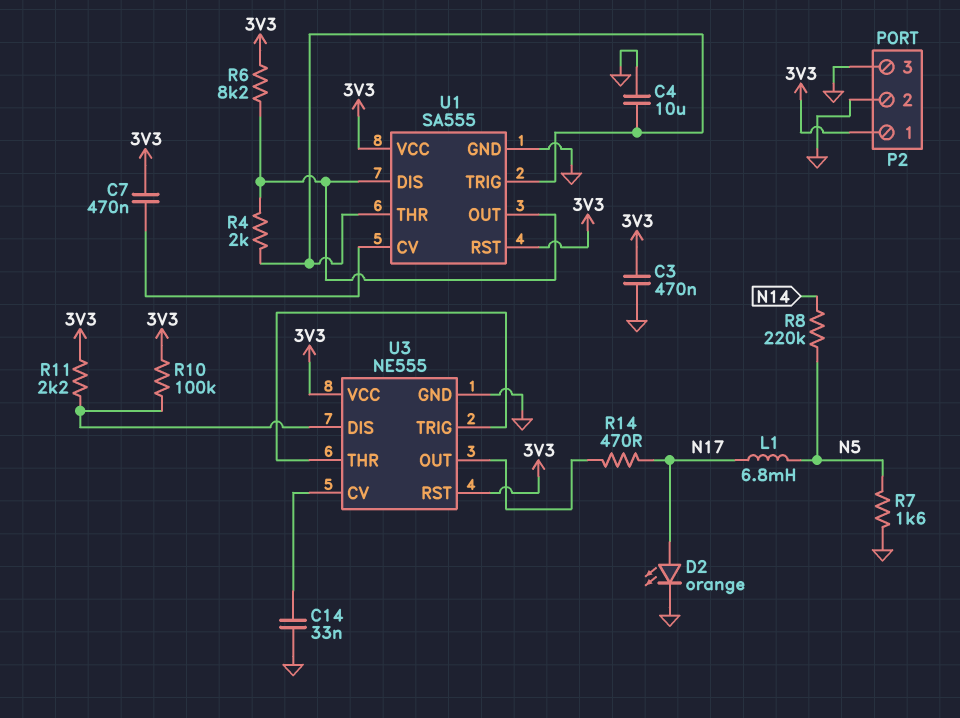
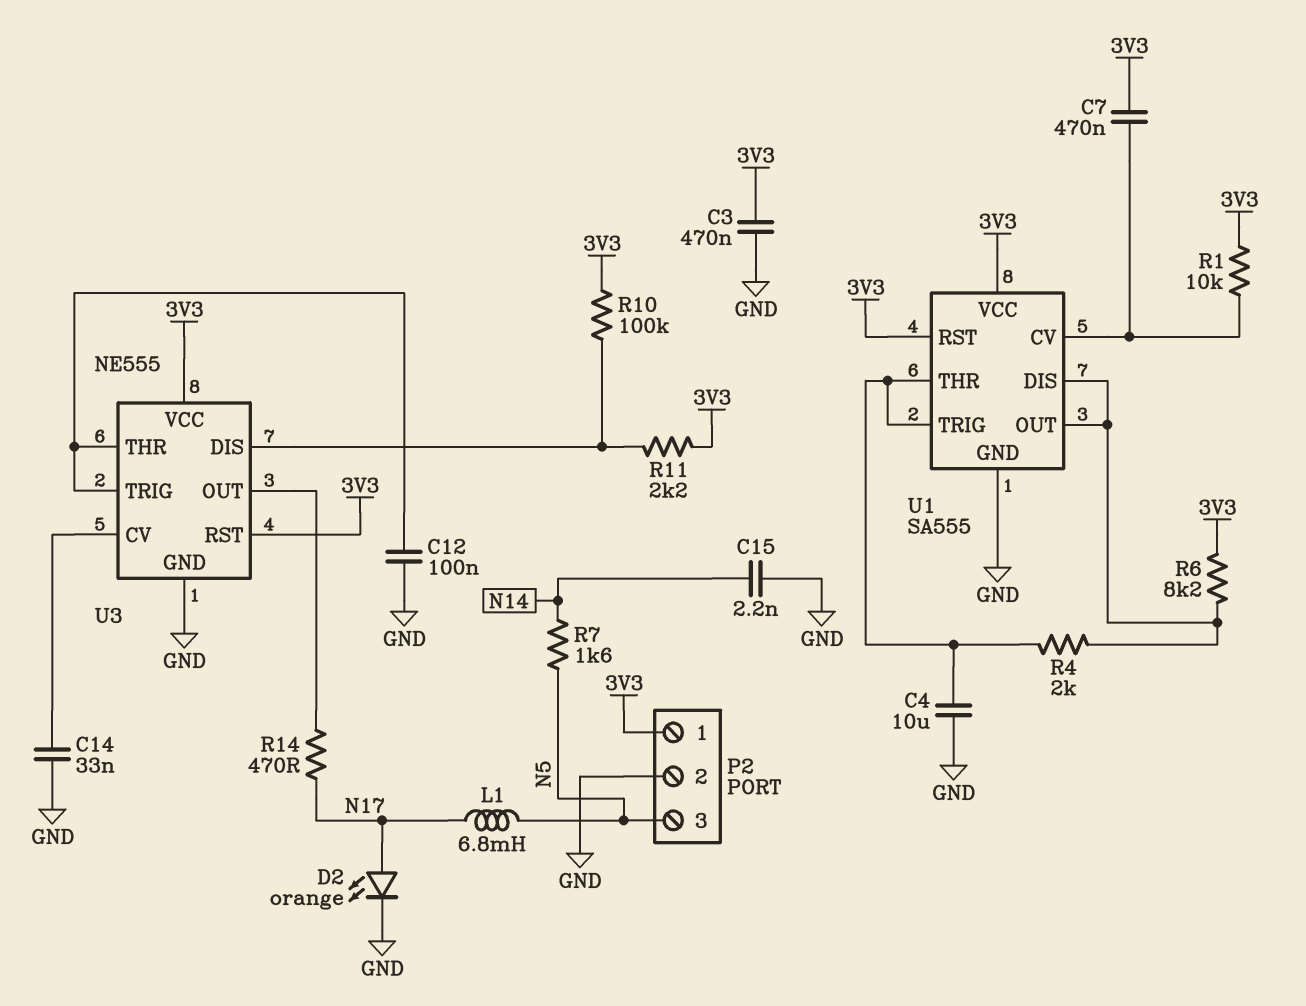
C12: none -> 100nF (GND, U3/THR)
C15: none -> 2.2nF (GND, N14)
P2 pin 3: GND -> N5
R1: none -> 10k (3V3, U1/CV)
R7: 1.6k (GND, N5) -> 1.6k (N5, N14)
R8: 220k (N5, N14) -> none

